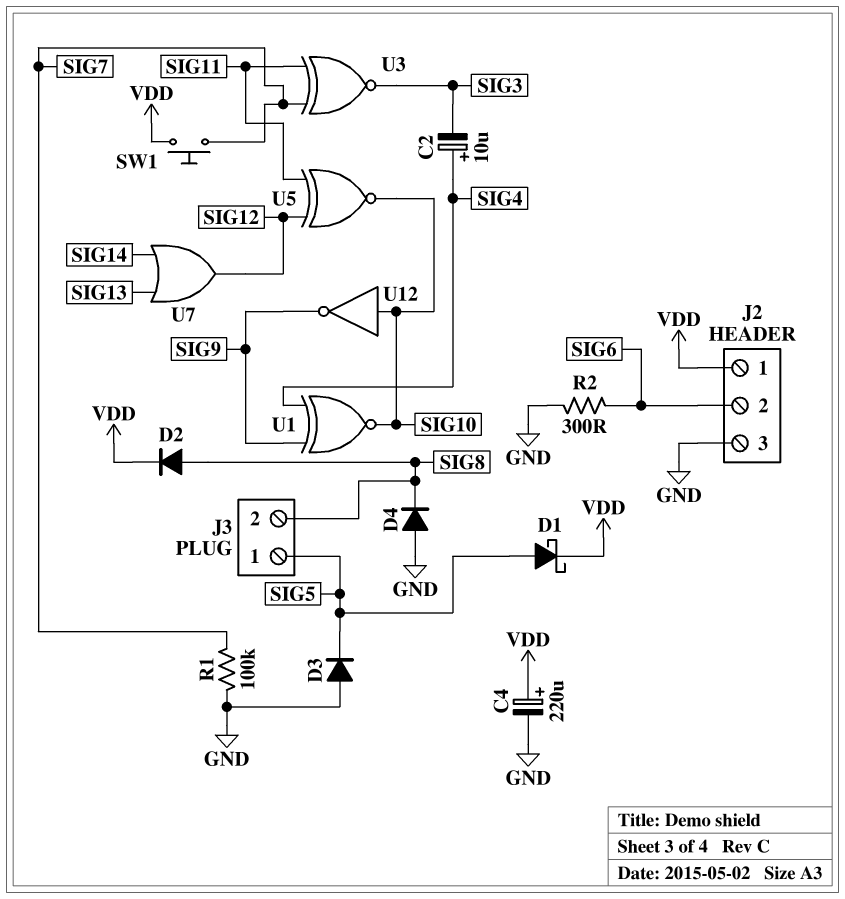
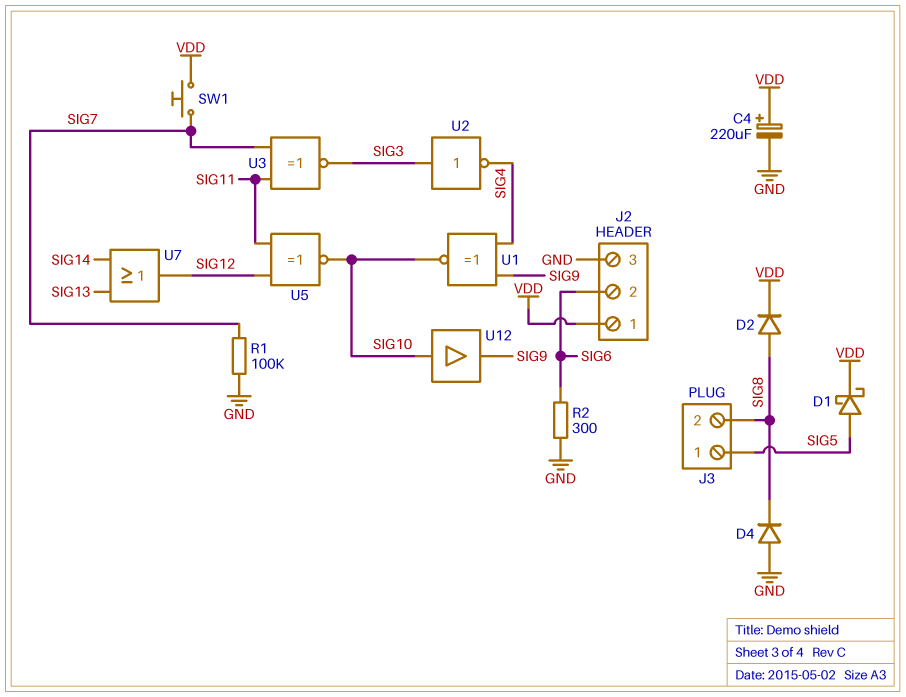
C2: 10uF (plus SIG4, minus SIG3) -> none
D3: diode (A GND, K SIG5) -> none
U2: none -> NOT (in SIG3, out SIG4)
U12: NOT (in SIG10, out SIG9) -> buffer (in SIG10, out SIG9)

